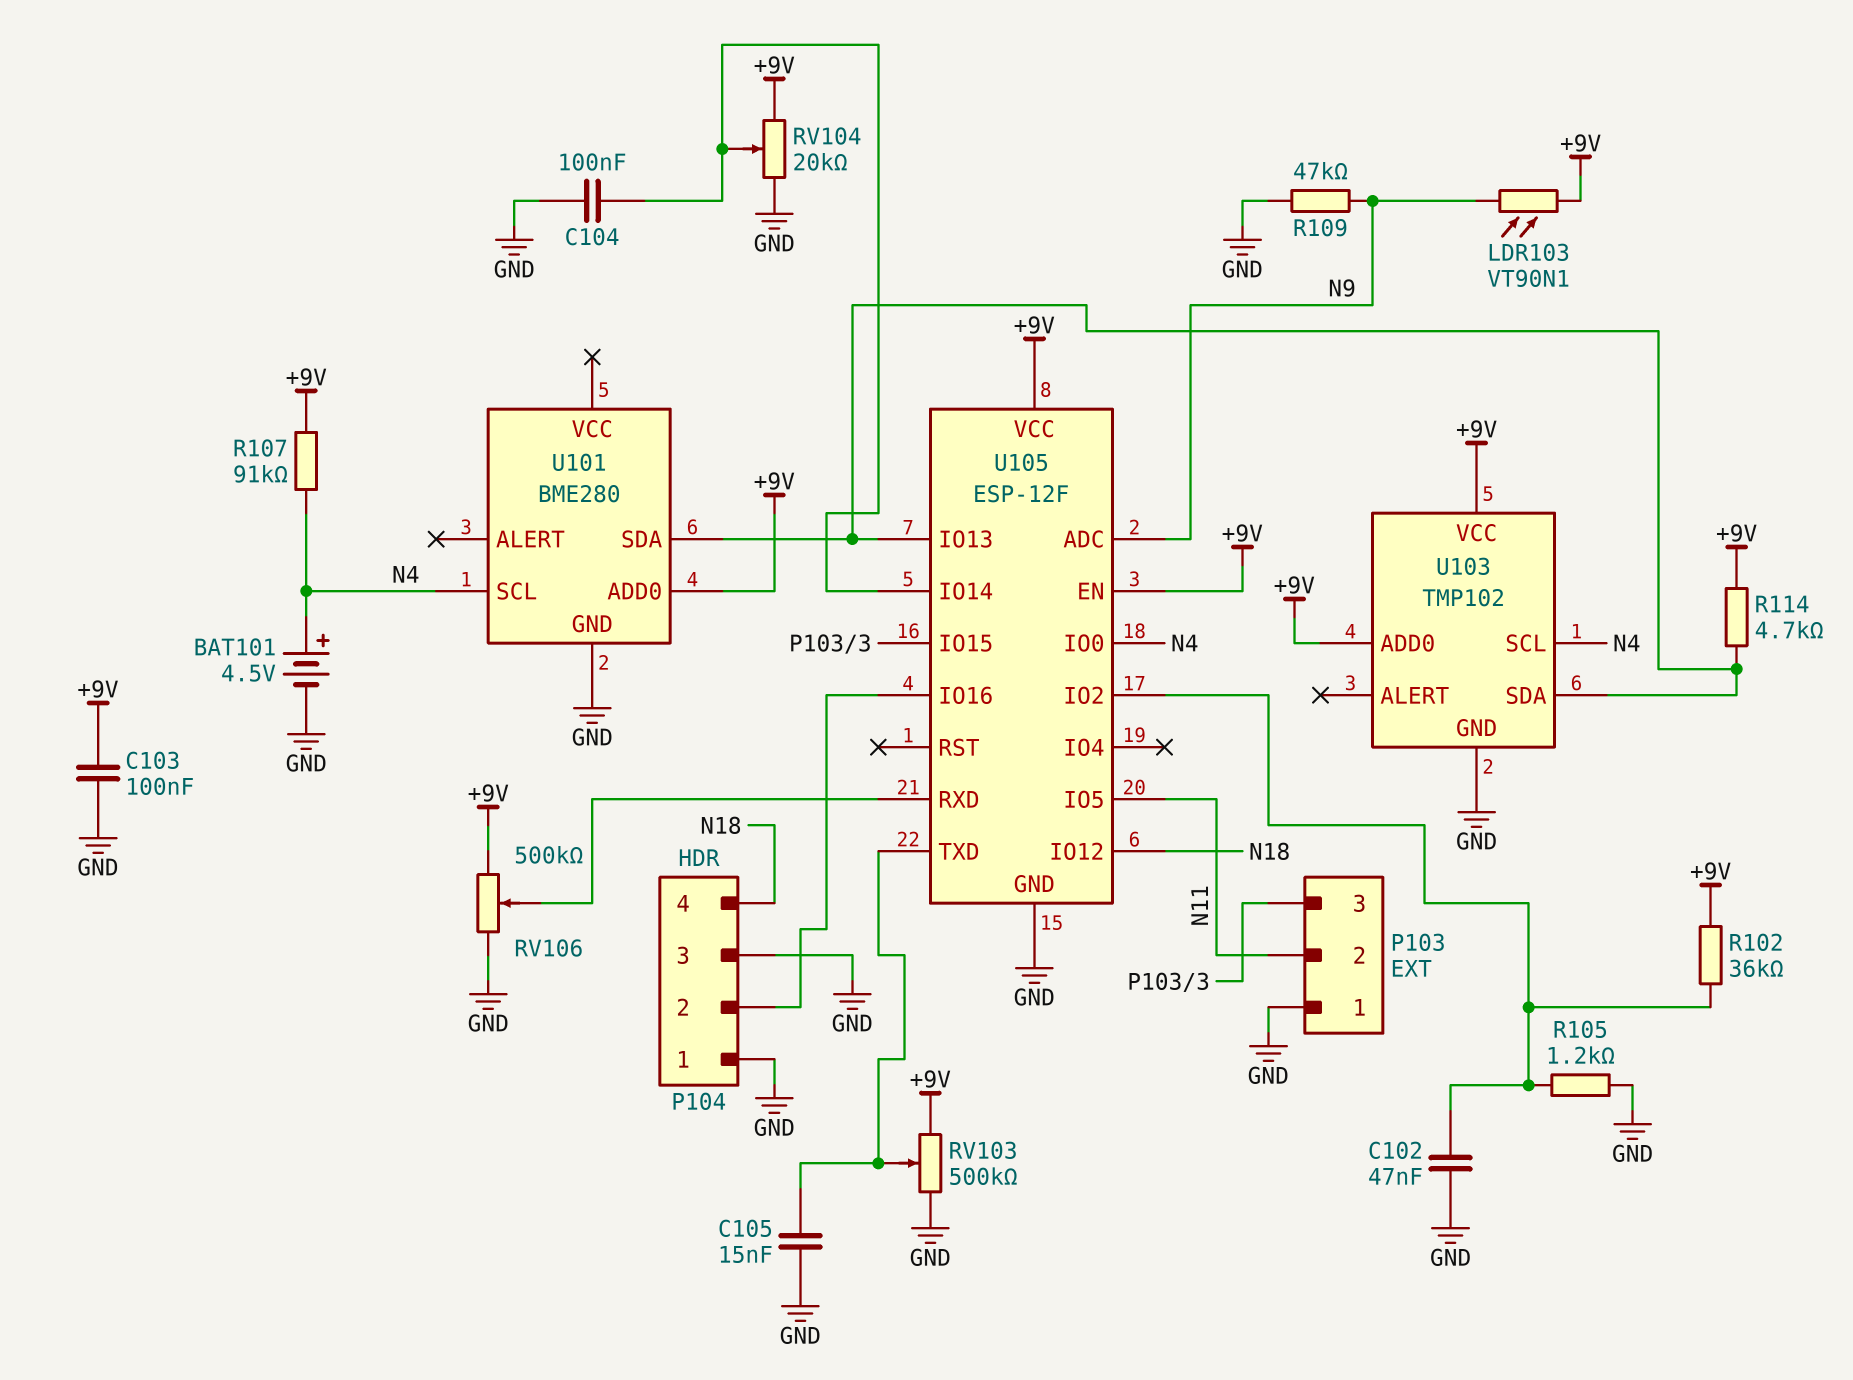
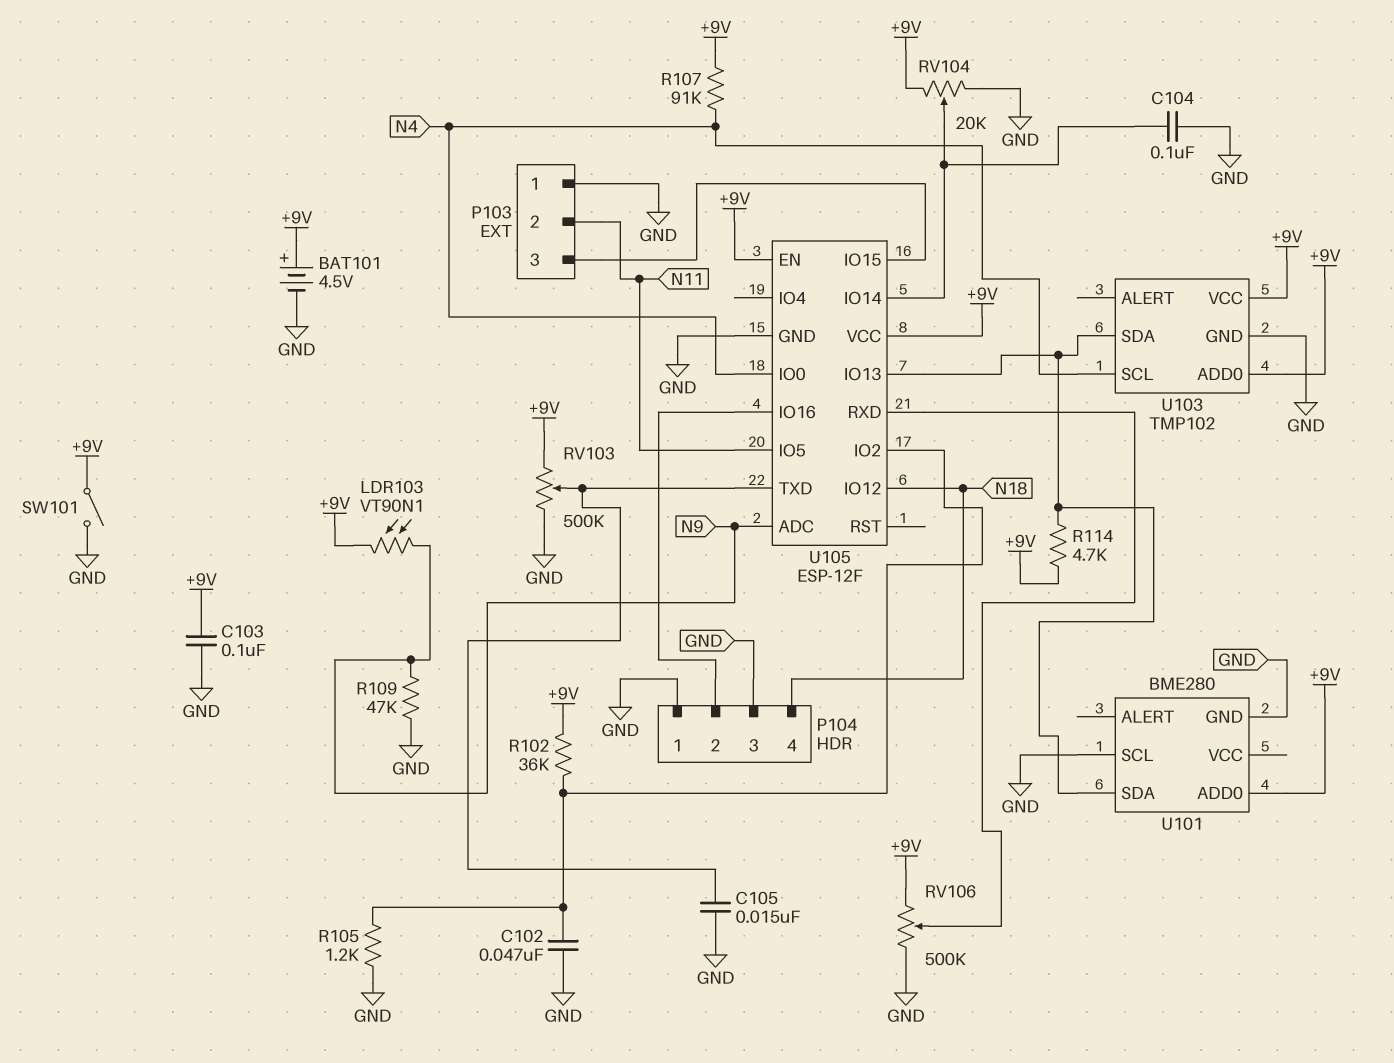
BAT101: 4.5V (plus N4, minus GND) -> 4.5V (plus +9V, minus GND)
SW101: none -> switch (+9V, GND)
U101 pin SCL: N4 -> GND

